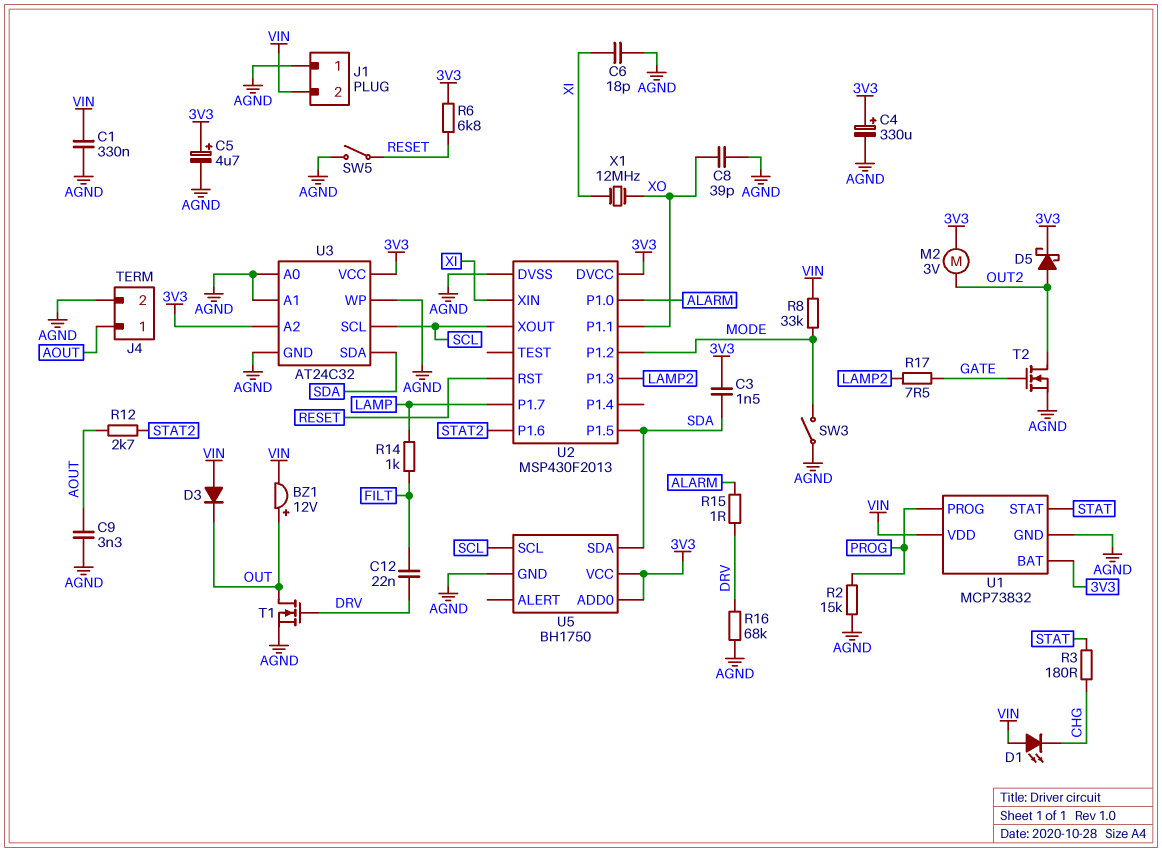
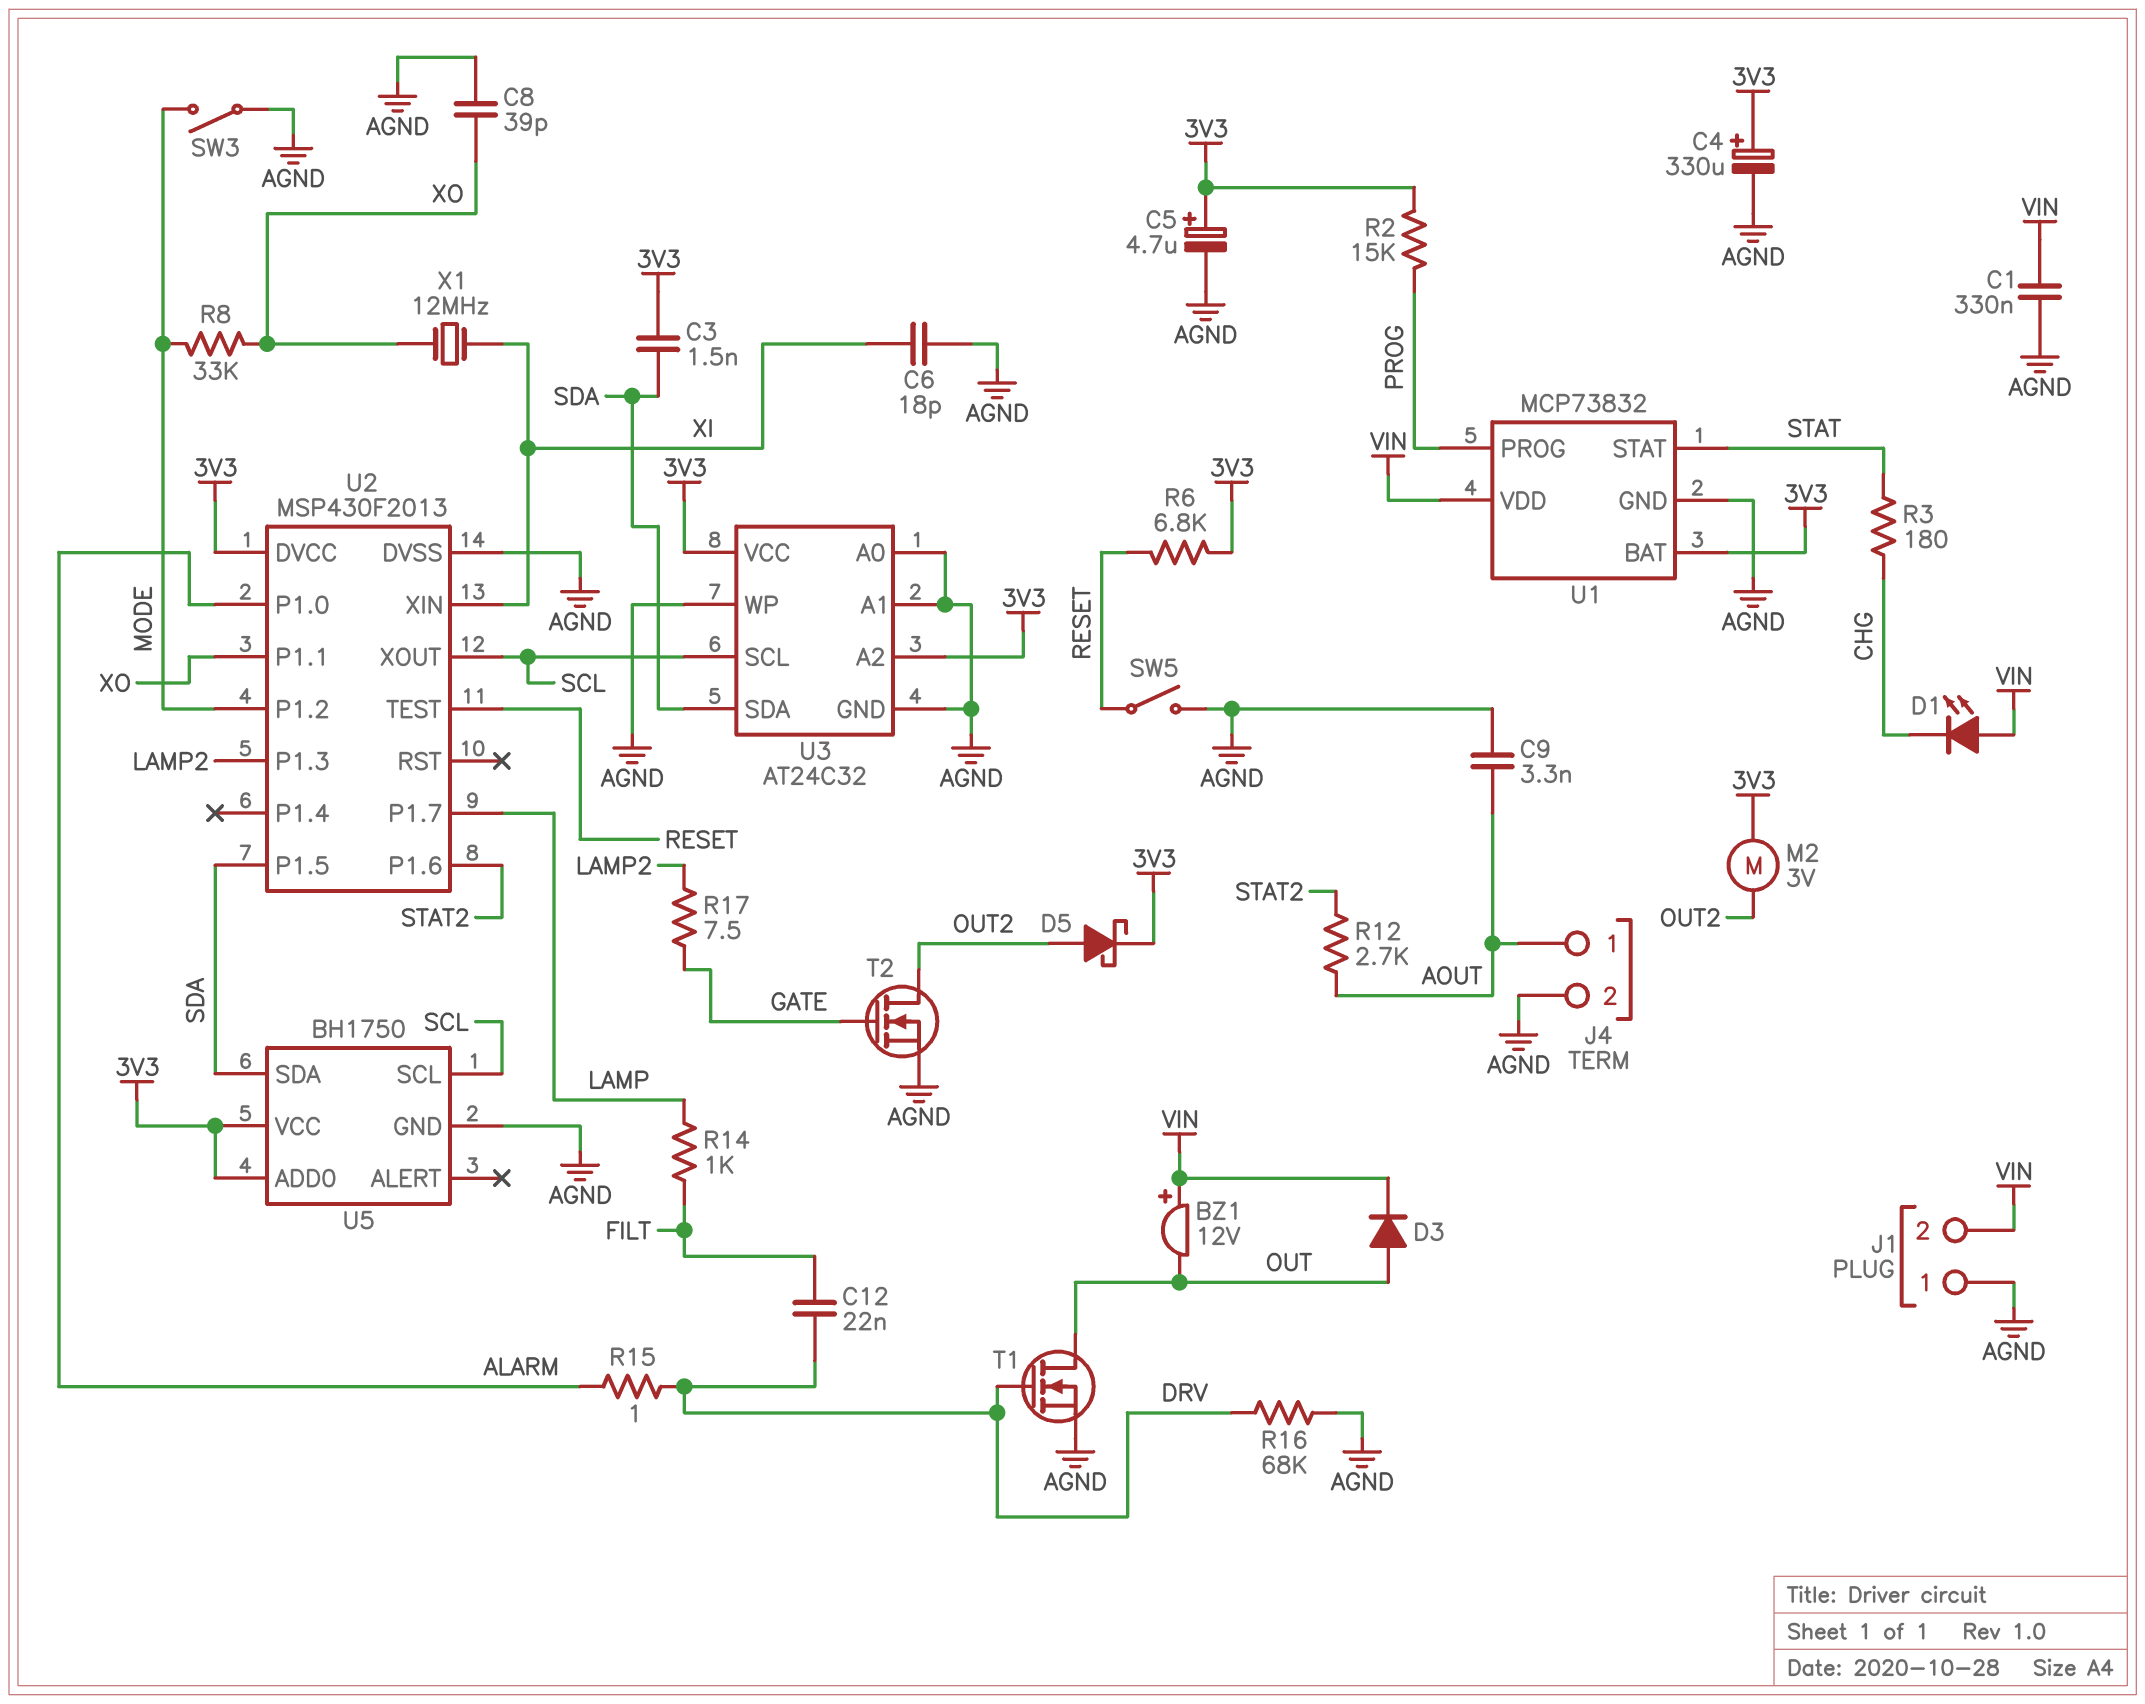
BZ1: buzzer 12V (plus OUT, minus VIN) -> buzzer 12V (plus VIN, minus OUT)
D3: diode (A VIN, K OUT) -> diode (A OUT, K VIN)
R2: 15k (AGND, PROG) -> 15k (3V3, PROG)
R8: 33k (MODE, VIN) -> 33k (MODE, XO)
U2 pin RST: RESET -> none
U2 pin TEST: none -> RESET

